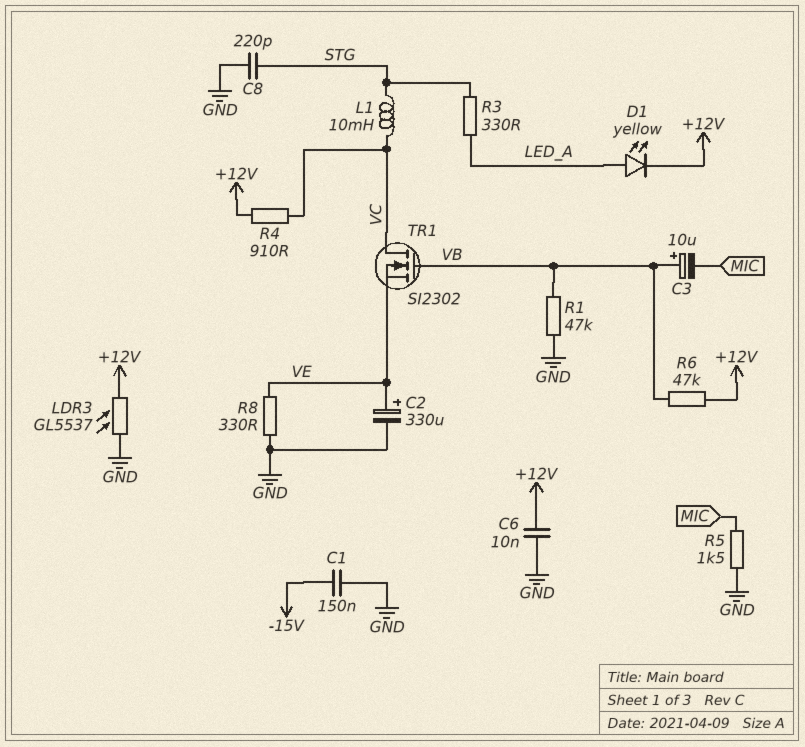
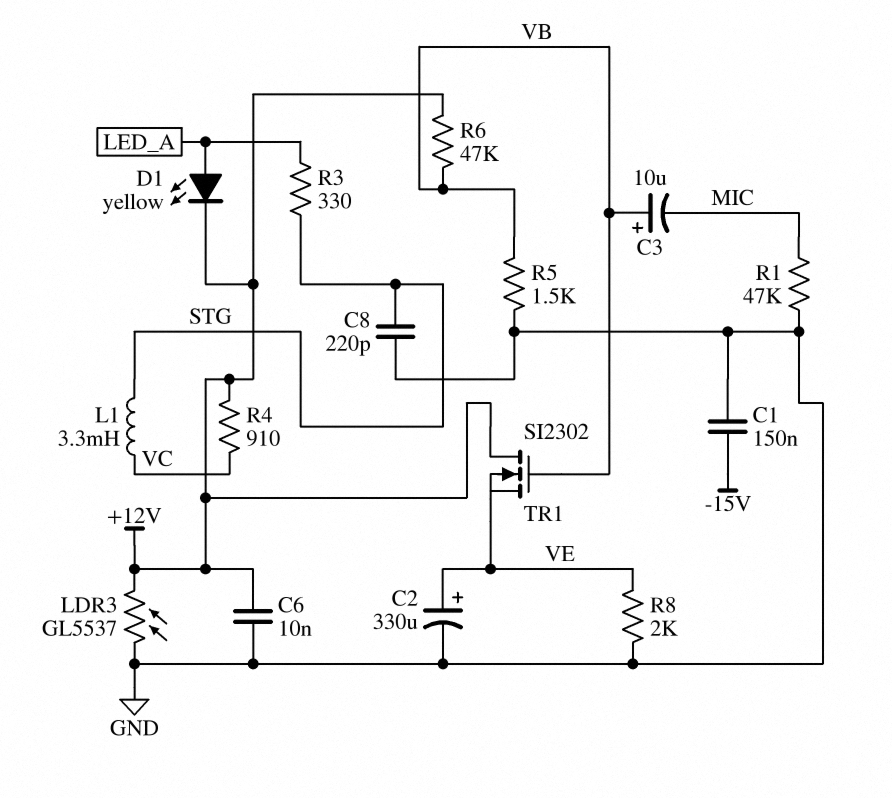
L1: 10mH (STG, VC) -> 3.3mH (STG, VC)
R1: 47k (GND, VB) -> 47k (GND, MIC)
R5: 1.5k (GND, MIC) -> 1.5k (GND, VB)
R8: 330 (GND, VE) -> 2k (GND, VE)
TR1: NMOS SI2302 (G VB, D VC, S VE) -> NMOS SI2302 (G VB, D +12V, S VE)

